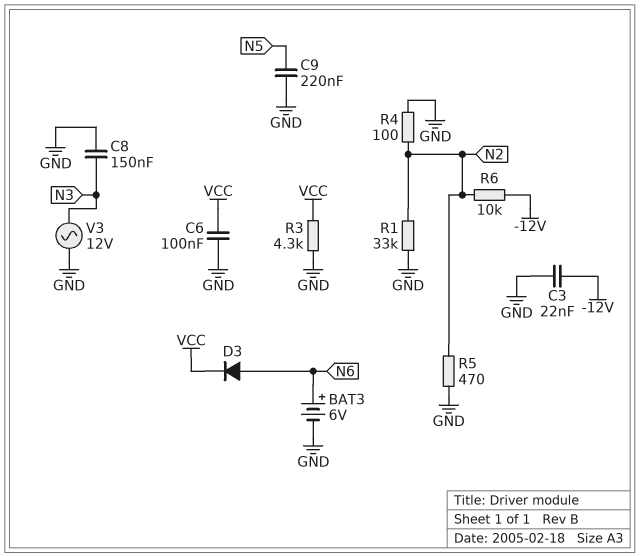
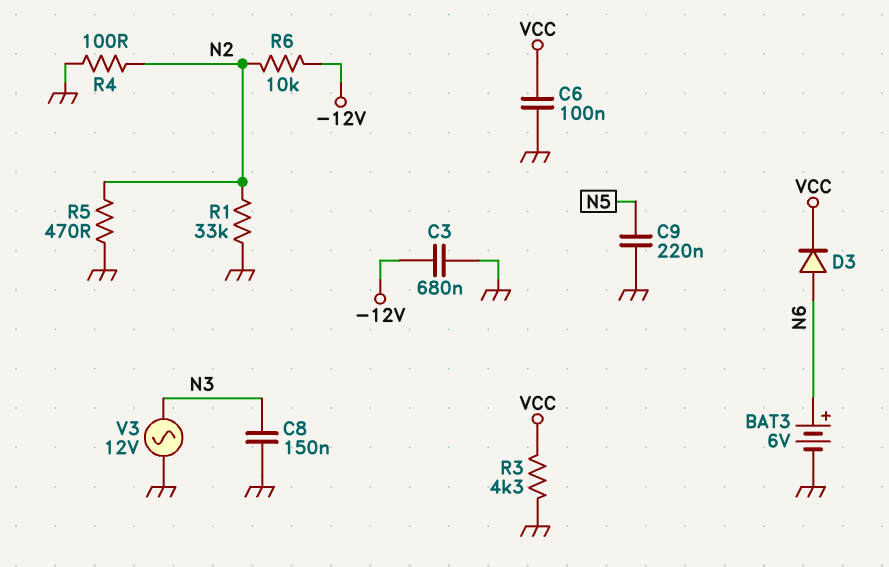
C3: 22nF (-12V, GND) -> 680nF (-12V, GND)

